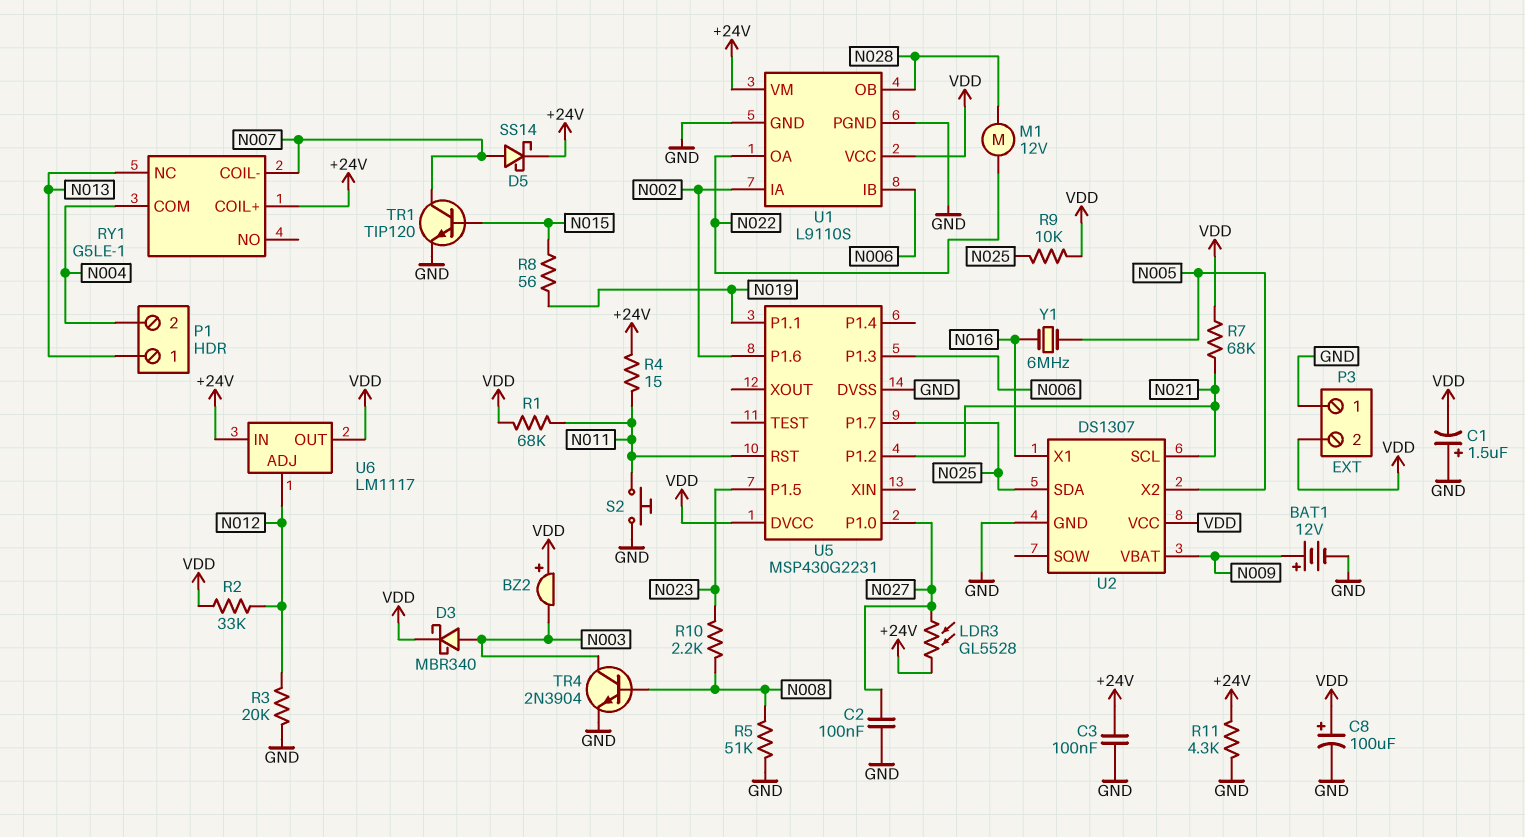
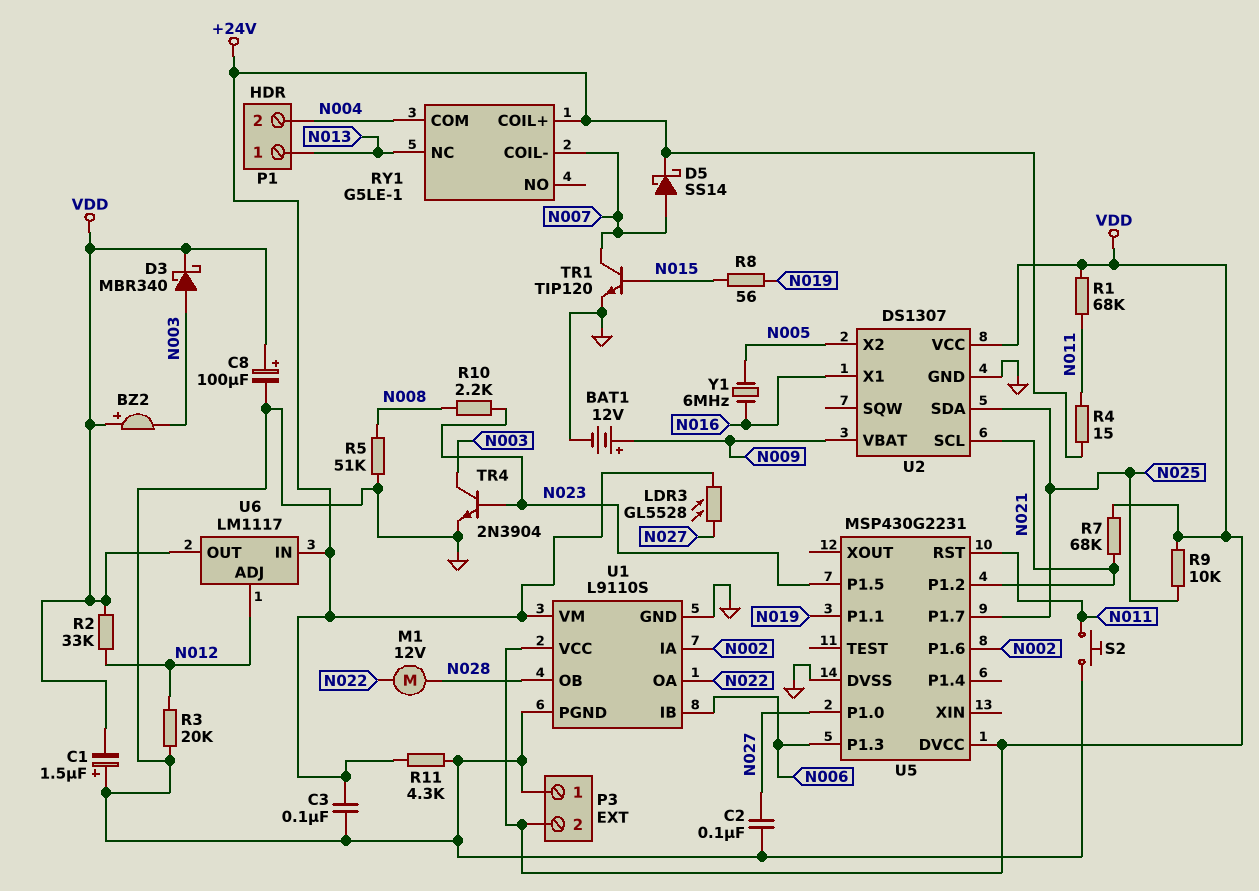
TR4: NPN 2N3904 (B N008, C N003, E GND) -> NPN 2N3904 (B N023, C N003, E GND)

